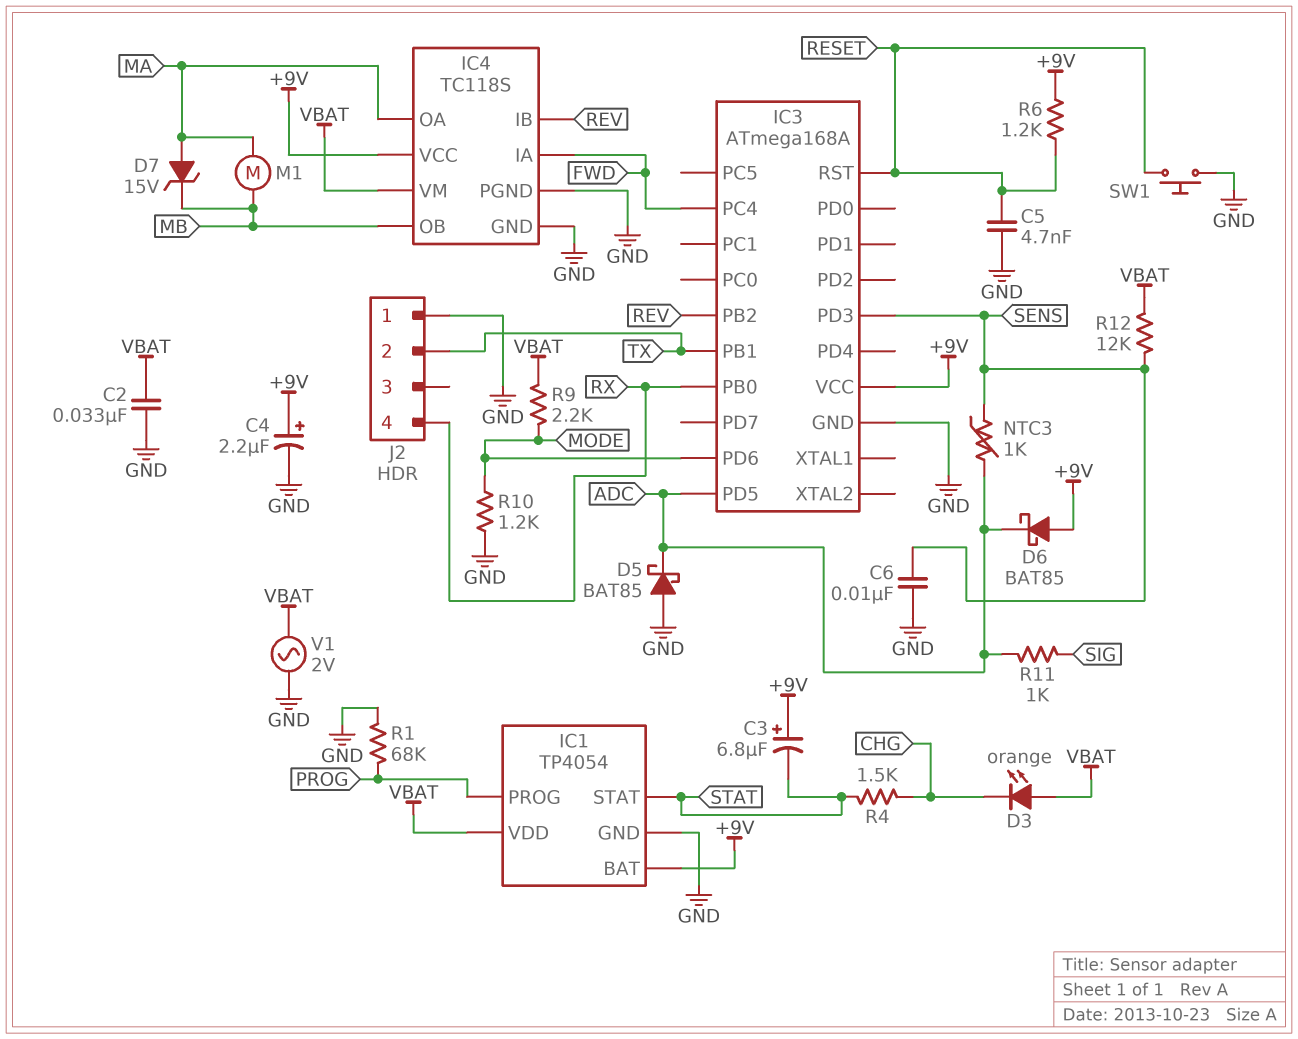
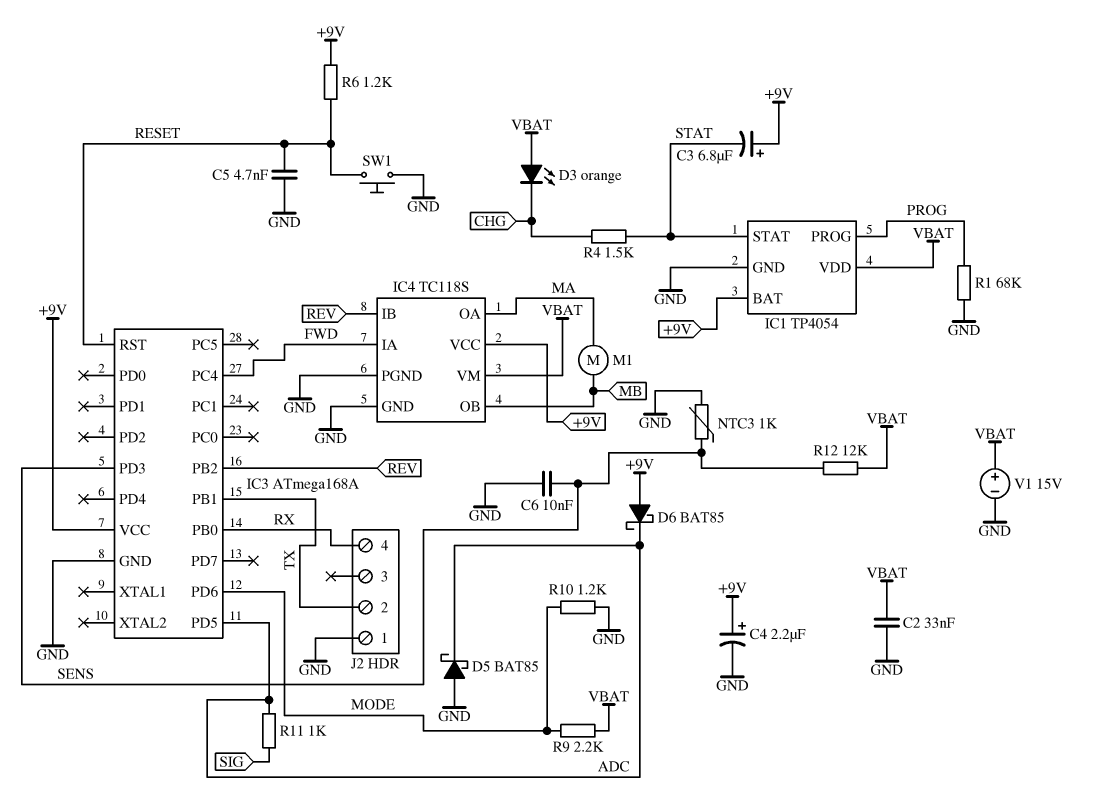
D7: zener 15V (A MA, K MB) -> none
NTC3: 1k (ADC, SENS) -> 1k (GND, SENS)
V1: AC 2V (GND, VBAT) -> 15V (plus VBAT, minus GND)

